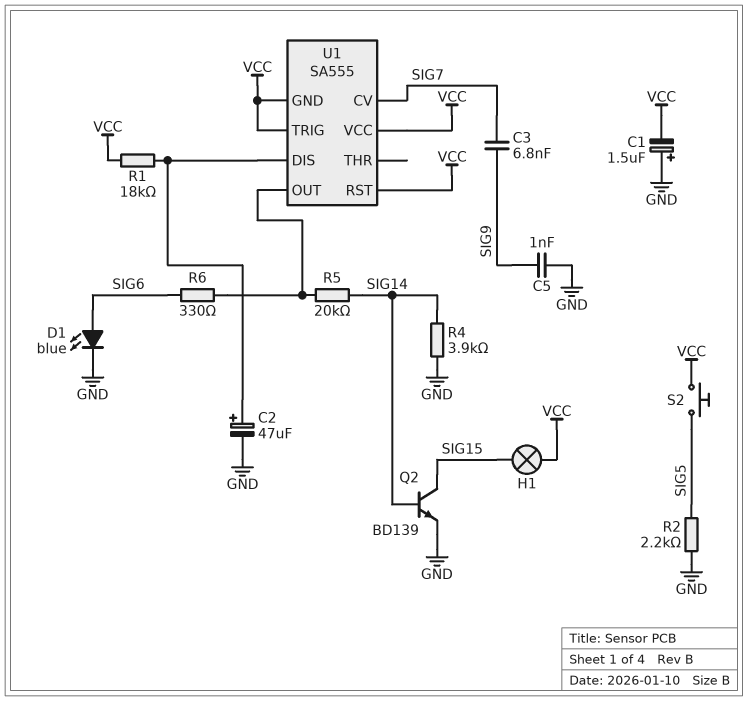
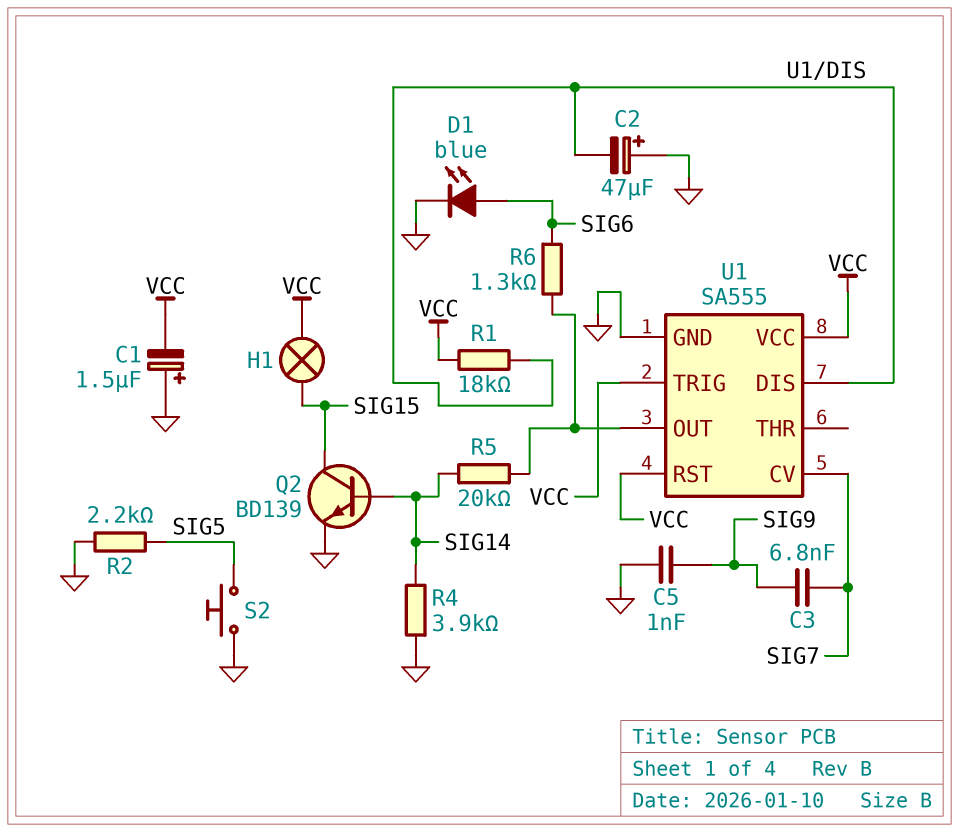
C2: 47uF (plus U1/DIS, minus GND) -> 47uF (plus GND, minus U1/DIS)
R6: 330 (SIG6, U1/OUT) -> 1.3k (SIG6, U1/OUT)
S2: button (SIG5, VCC) -> button (GND, SIG5)
U1 pin GND: VCC -> GND

